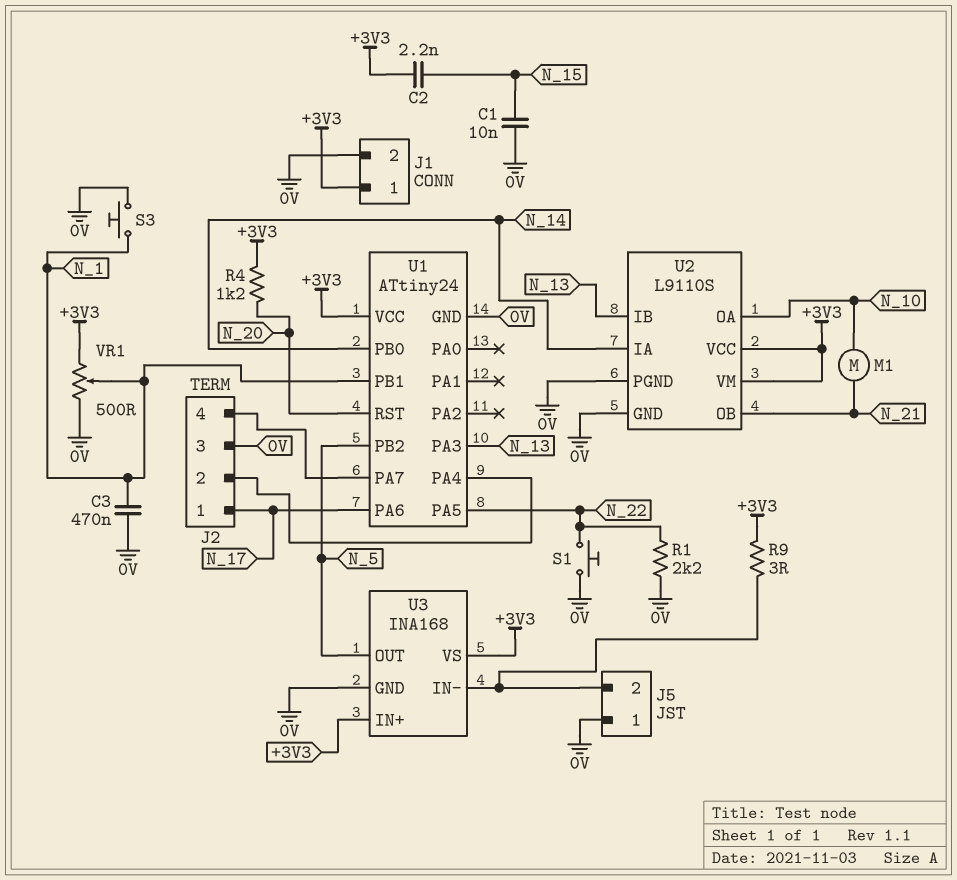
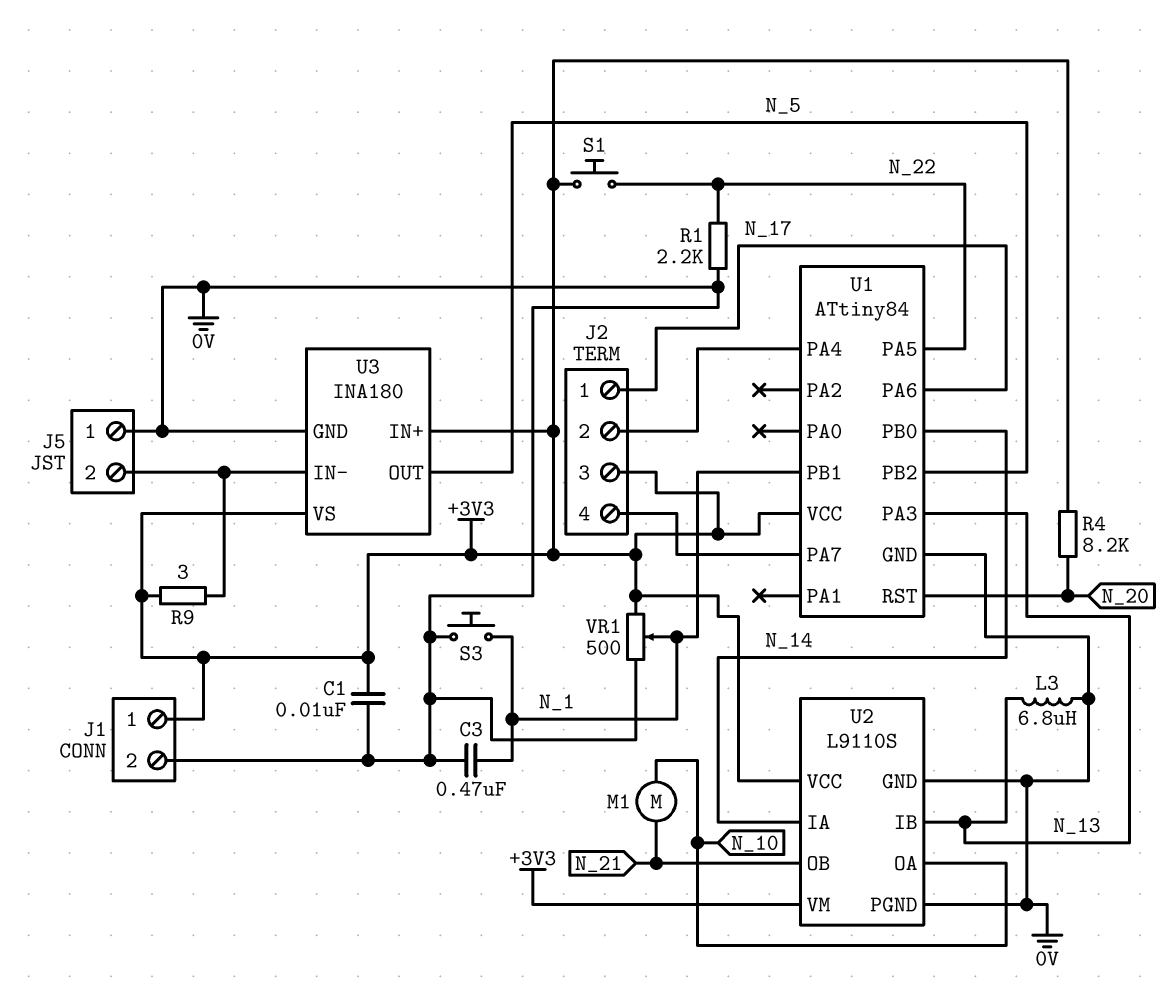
C1: 10nF (0V, N_15) -> 10nF (+3V3, 0V)
C2: 2.2nF (+3V3, N_15) -> none
J2 pin 3: 0V -> +3V3
L3: none -> 6.8uH (0V, N_13)
R4: 1.2k (+3V3, N_20) -> 8.2k (+3V3, N_20)
S1: button (0V, N_22) -> button (+3V3, N_22)
U1: ATtiny24 -> ATtiny84
U3: INA168 -> INA180

